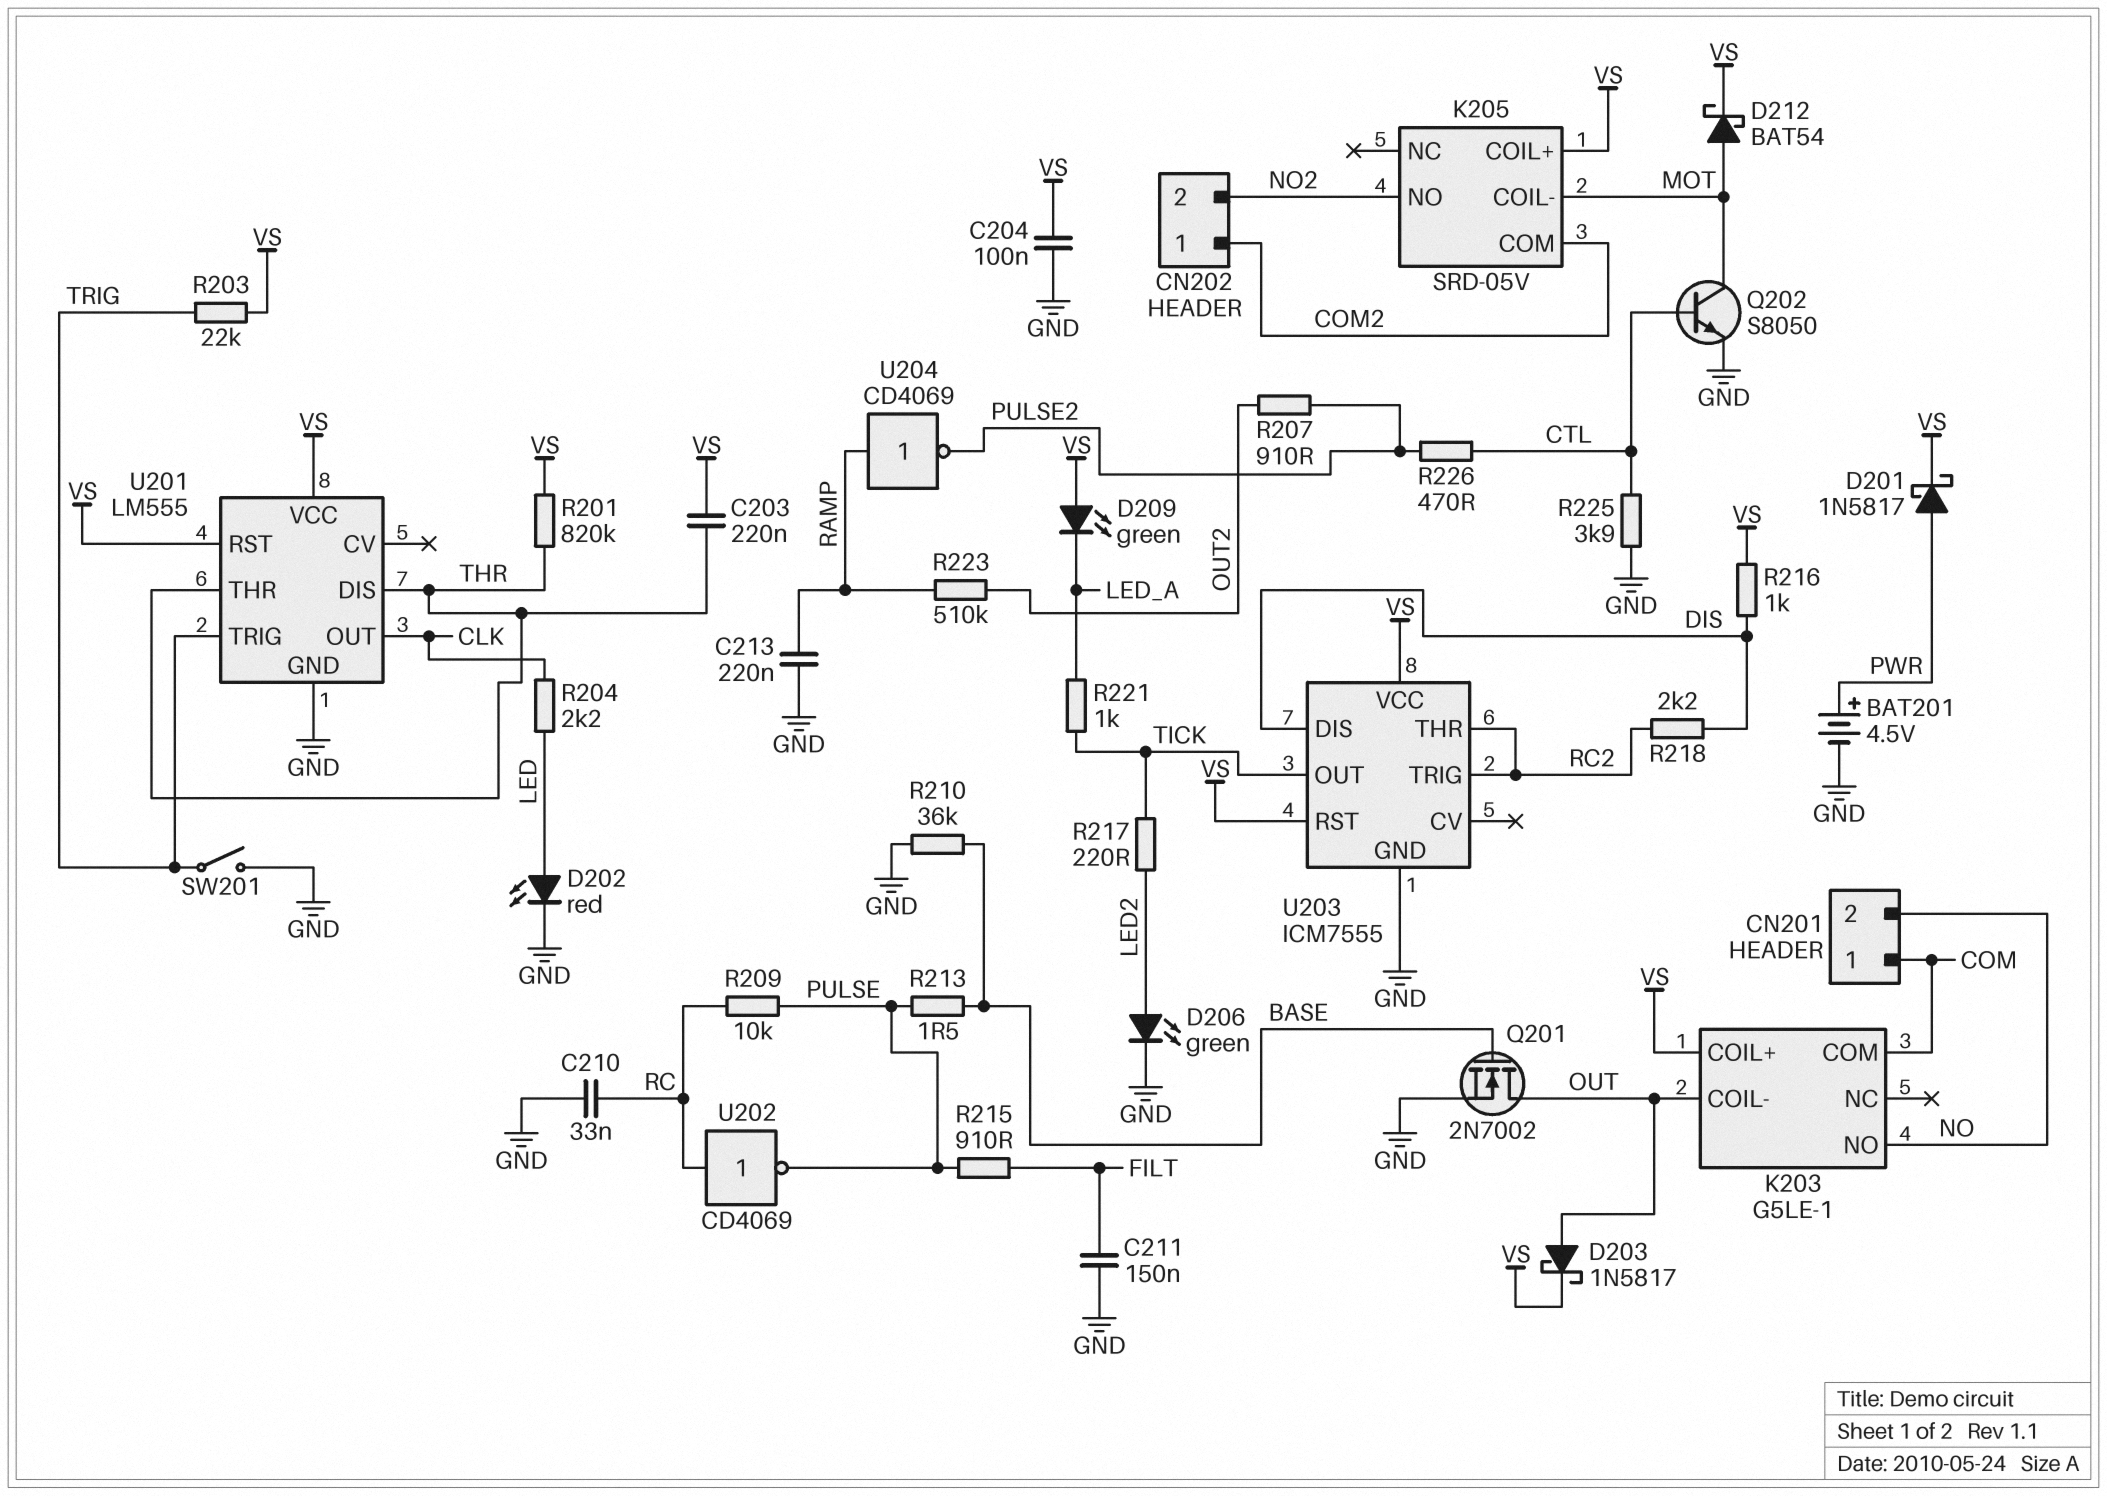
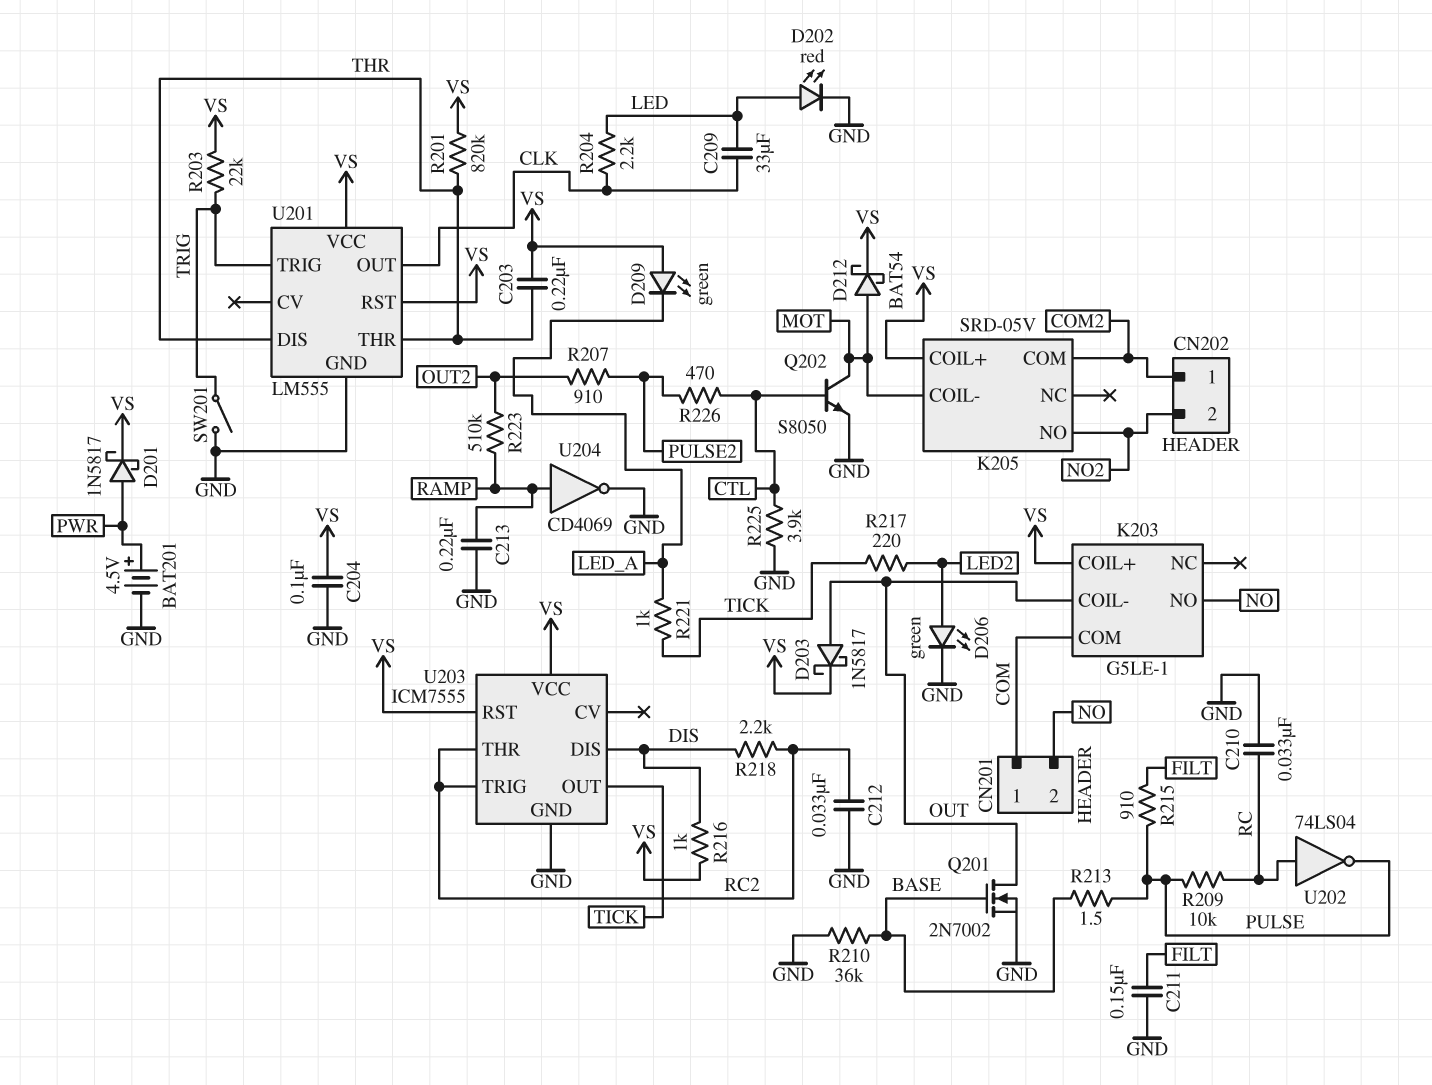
C209: none -> 33uF (CLK, LED)
C212: none -> 33nF (GND, RC2)
U202: NOT CD4069 (in RC, out PULSE) -> NOT 74LS04 (in RC, out PULSE)
U204: NOT CD4069 (in RAMP, out PULSE2) -> NOT CD4069 (in RAMP, out GND)

